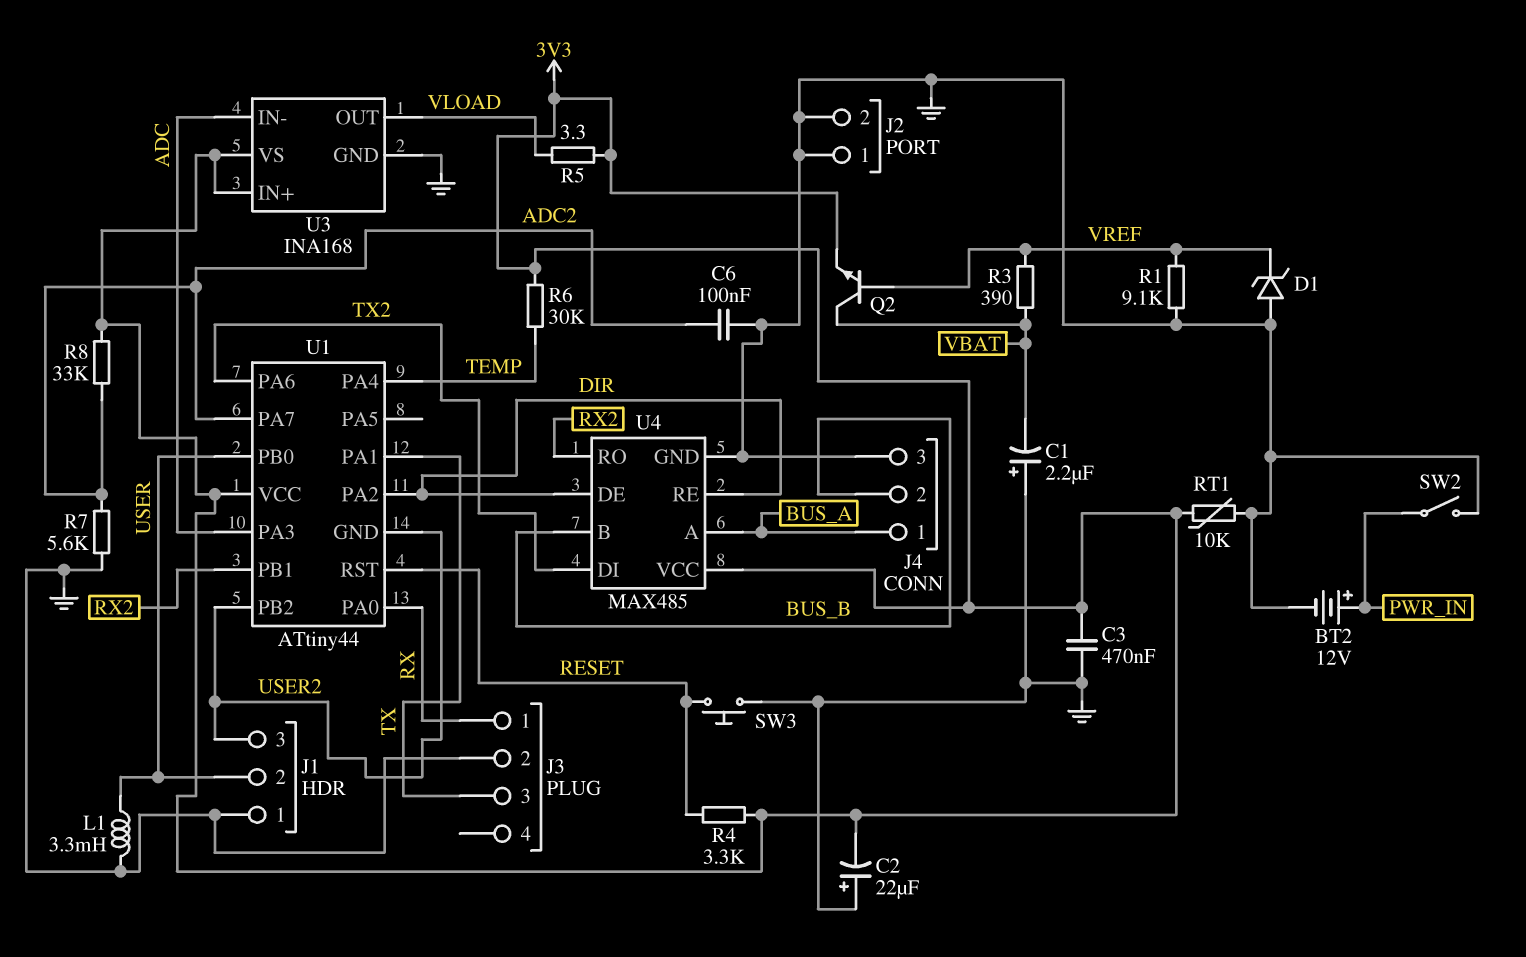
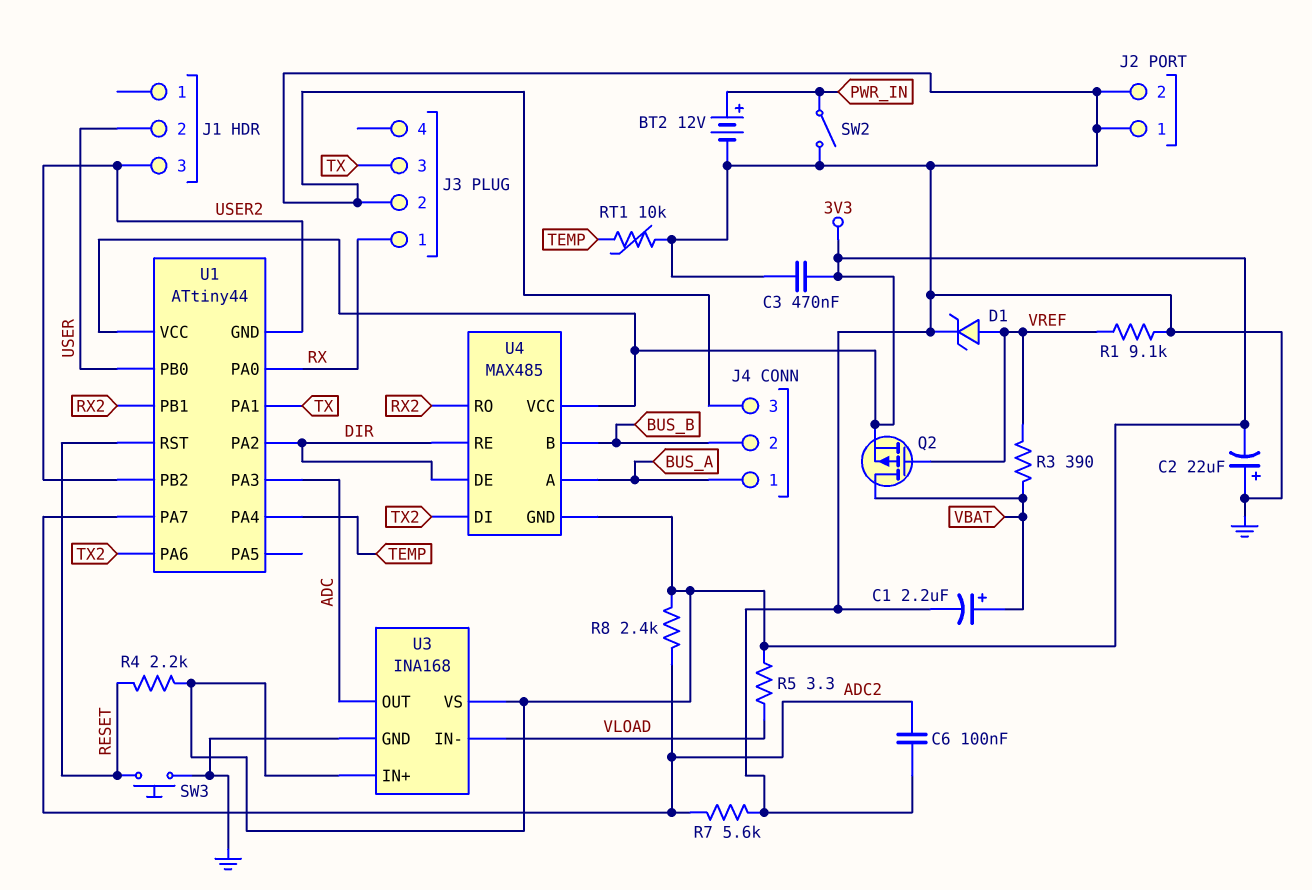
C1: 2.2uF (plus GND, minus VBAT) -> 2.2uF (plus VBAT, minus GND)
D1: zener (A GND, K VREF) -> zener (A VREF, K GND)
J1 pin 1: GND -> none
L1: 3.3mH (GND, USER) -> none
Q2: NPN (B VREF, C VBAT, E 3V3) -> PMOS (G VREF, D VBAT, S 3V3)
R4: 3.3k (3V3, RESET) -> 2.2k (3V3, RESET)
R6: 30k (3V3, TEMP) -> none
R8: 33k (3V3, ADC2) -> 2.4k (3V3, ADC2)
RT1: 10k (3V3, GND) -> 10k (GND, TEMP)
U3 pin IN-: ADC -> VLOAD
U3 pin OUT: VLOAD -> ADC
U4 pin GND: GND -> 3V3

